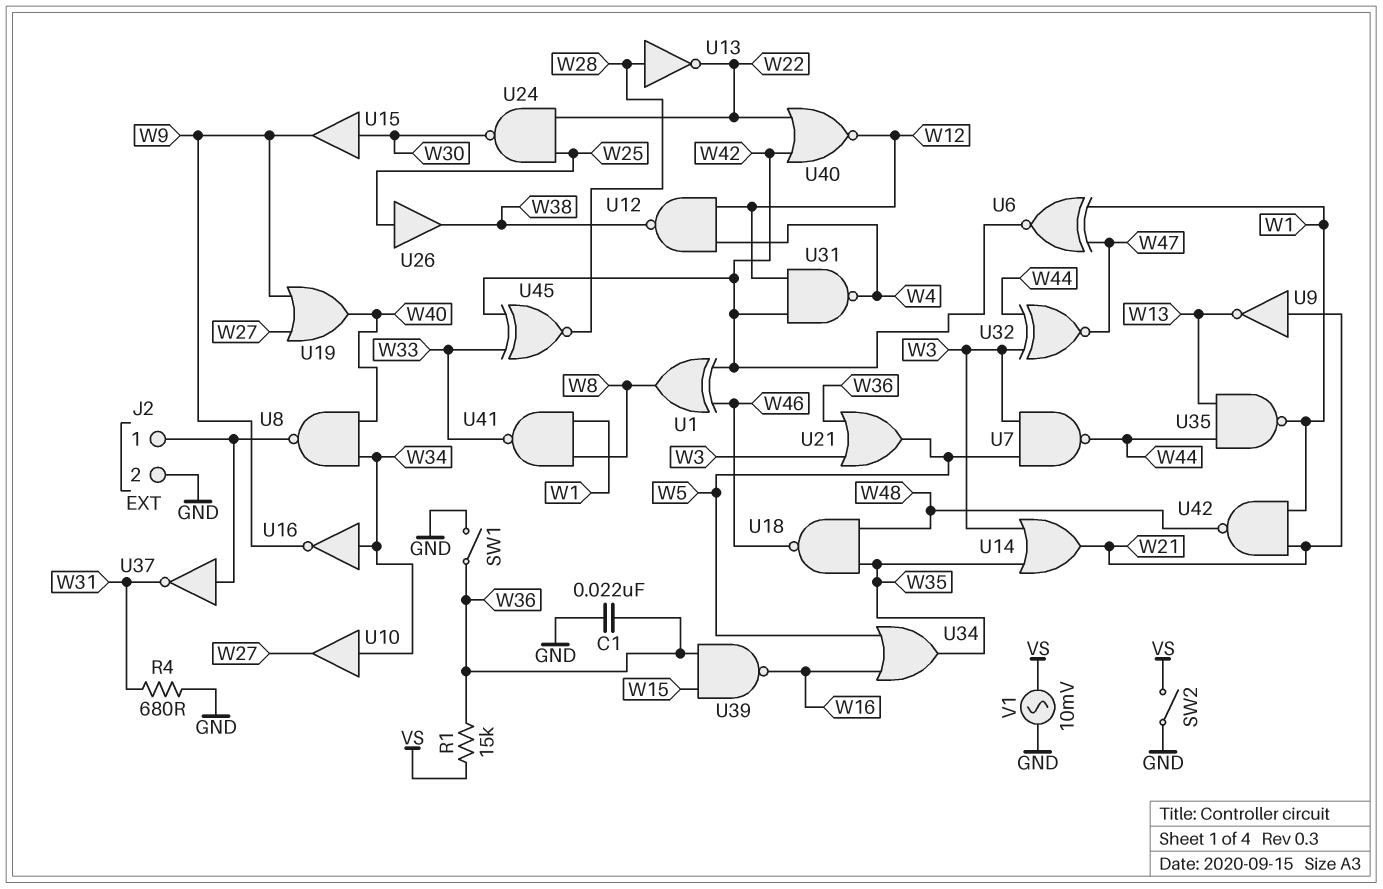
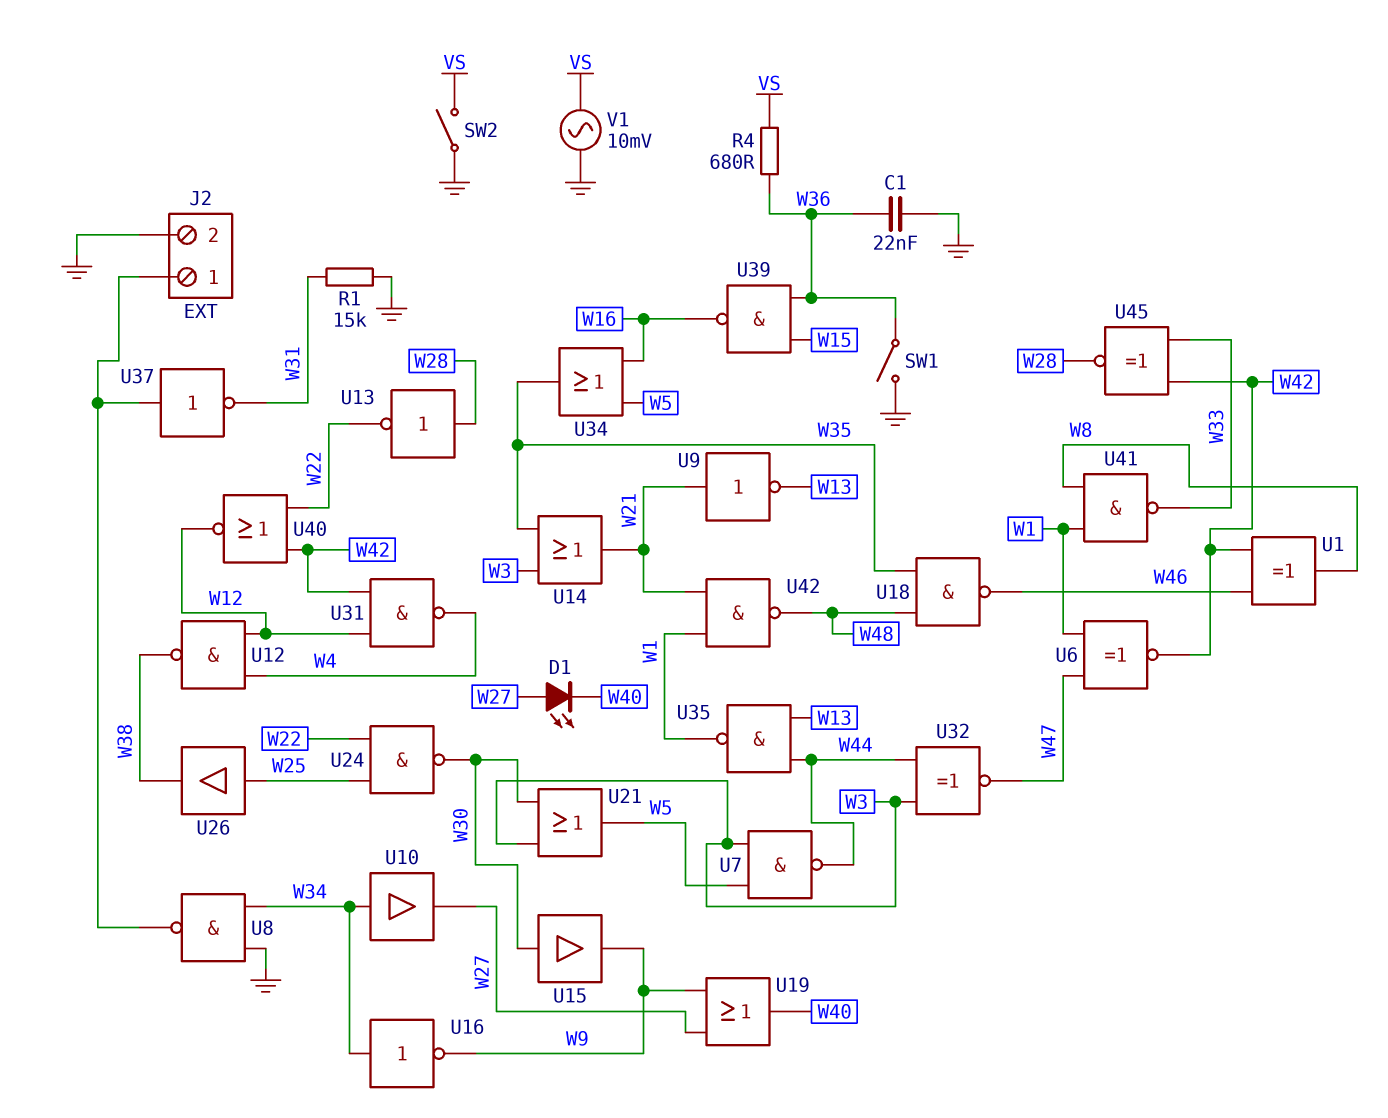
D1: none -> LED (A W27, K W40)
R1: 15k (VS, W36) -> 15k (GND, W31)
R4: 680 (GND, W31) -> 680 (VS, W36)
U8: NAND (in W34, in W40, out J2/1) -> NAND (in GND, in W34, out J2/1)
U21: OR (in W3, in W36, out W5) -> OR (in W3, in W30, out W5)

